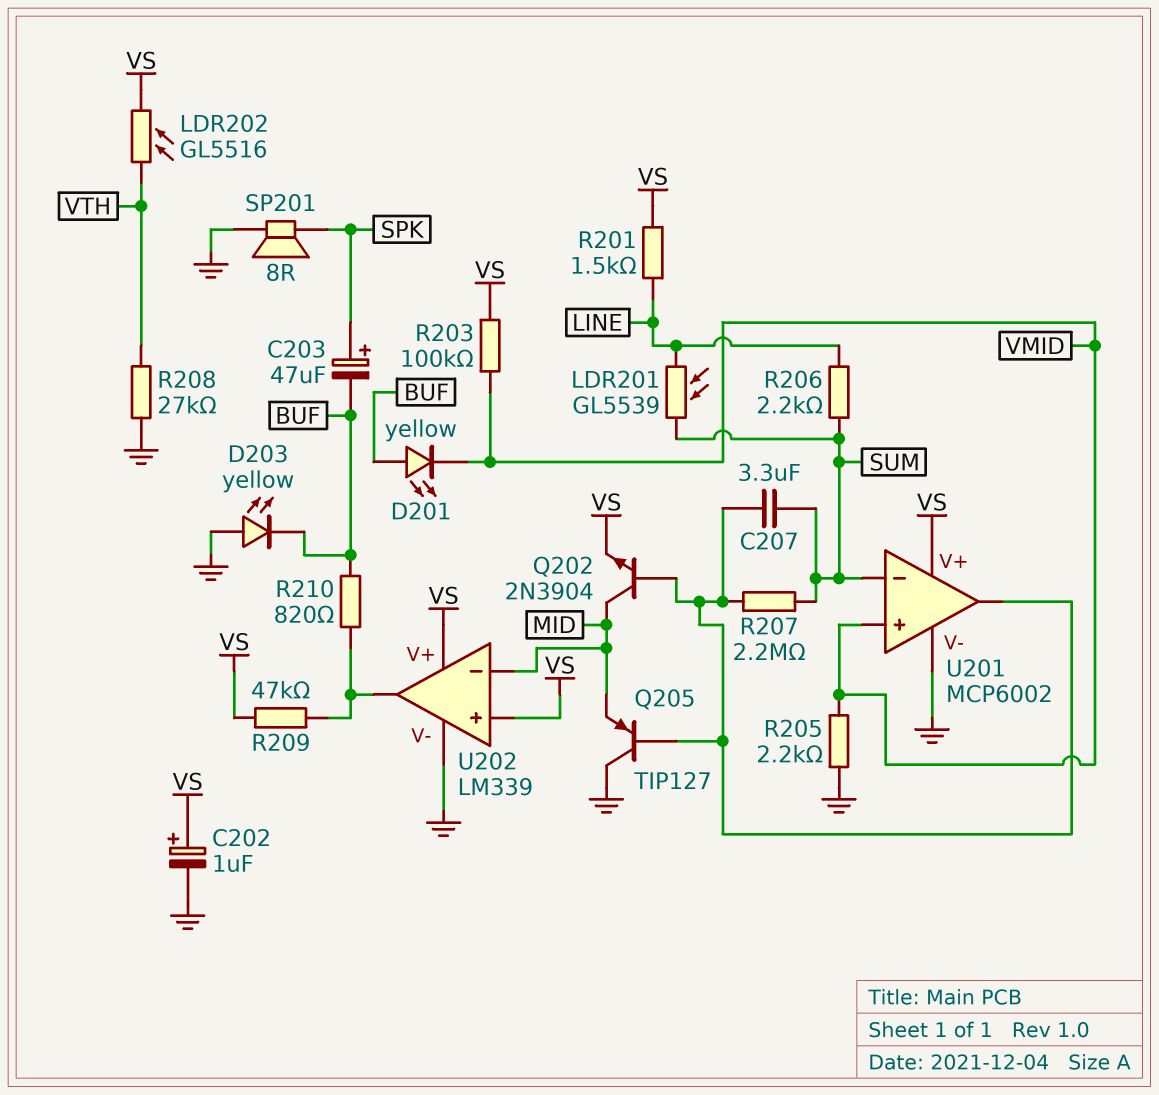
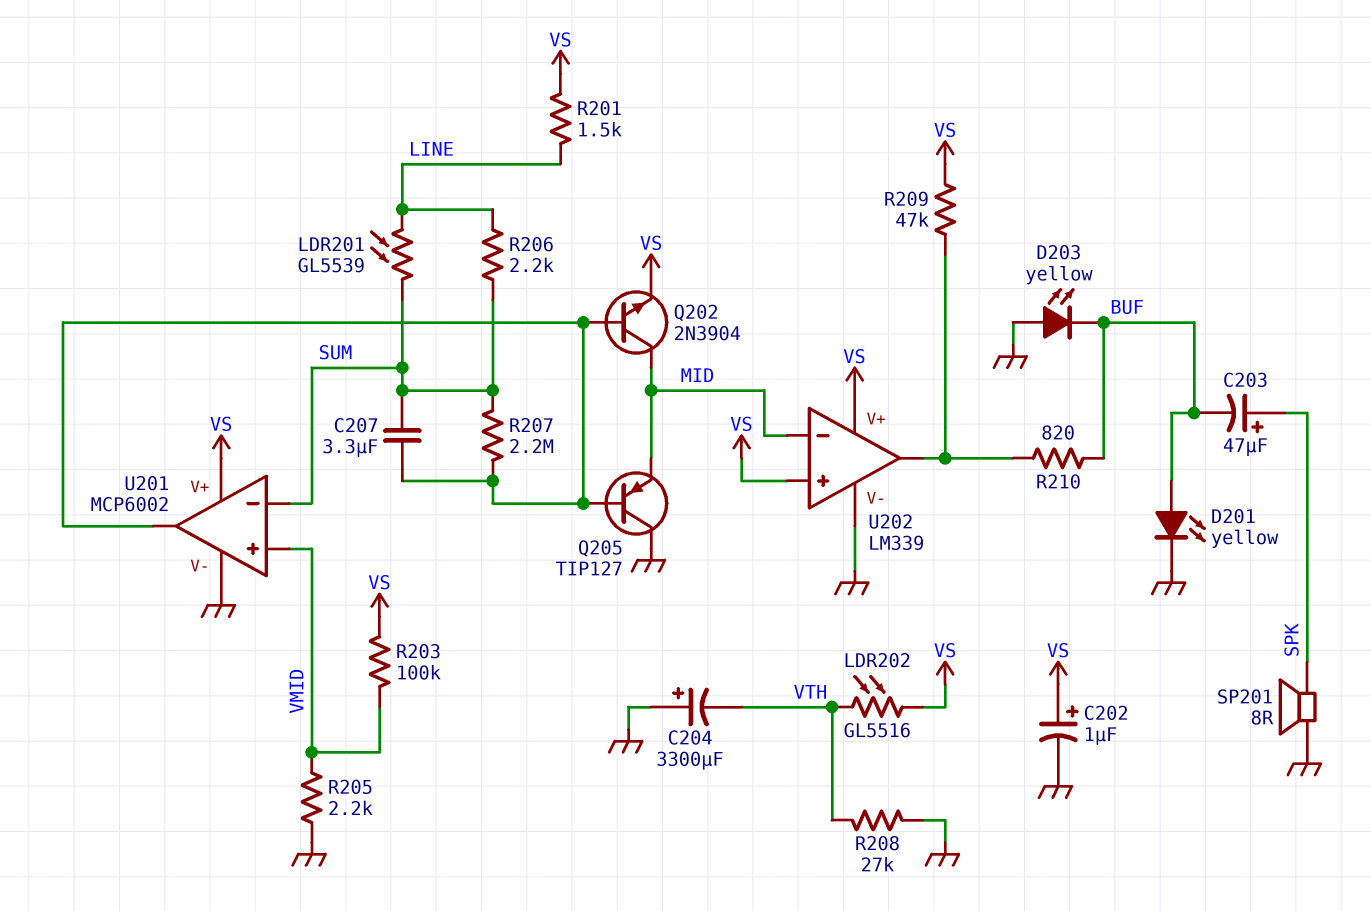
C204: none -> 3300uF (plus GND, minus VTH)
D201: LED yellow (A BUF, K VMID) -> LED yellow (A BUF, K GND)

